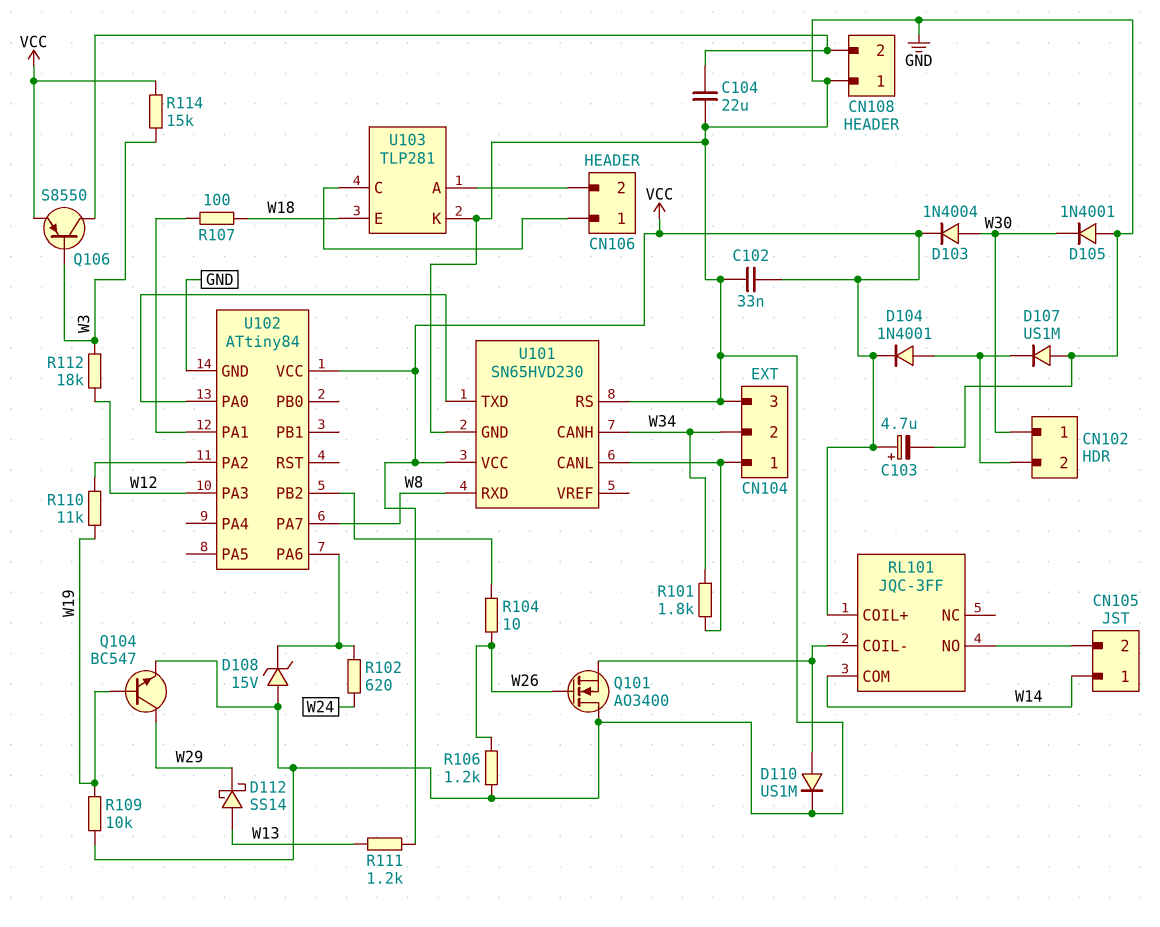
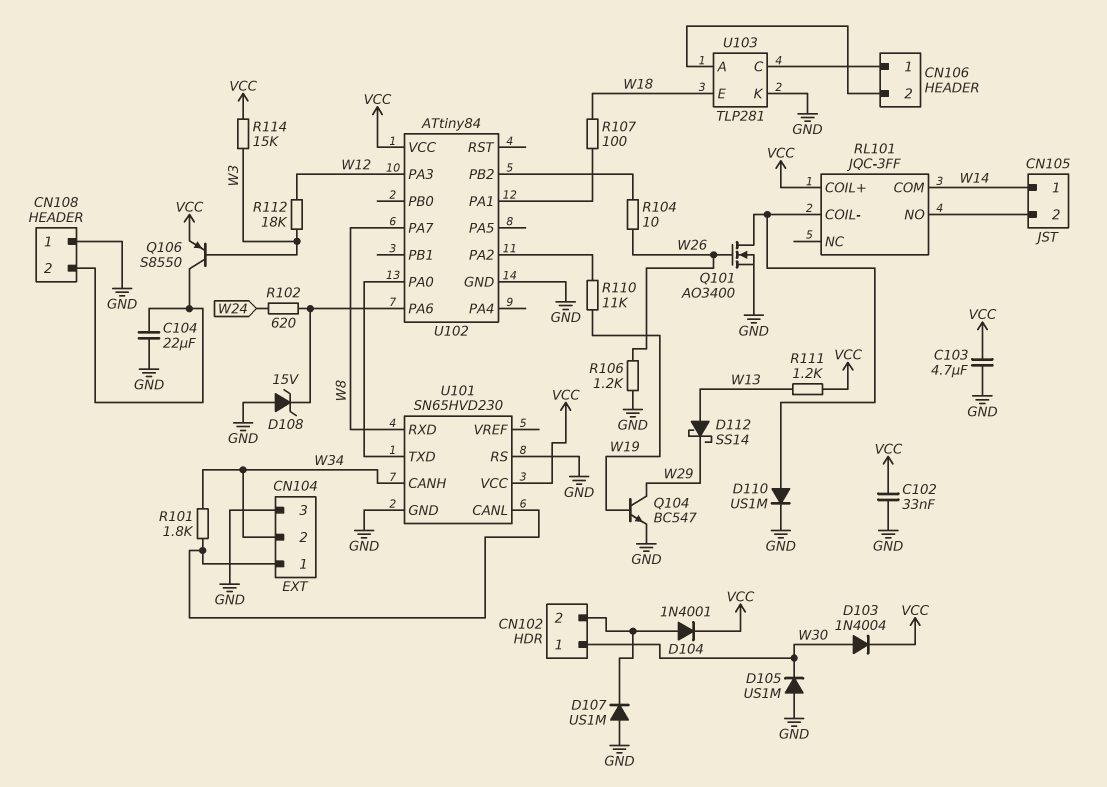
C103: 4.7uF (plus VCC, minus GND) -> 4.7uF (GND, VCC)
D105: diode 1N4001 (A GND, K W30) -> diode US1M (A GND, K W30)
Q101: NMOS AO3400 (G W26, D GND, S RL101/COIL-) -> NMOS AO3400 (G W26, D RL101/COIL-, S GND)
R109: 10k (GND, W19) -> none

